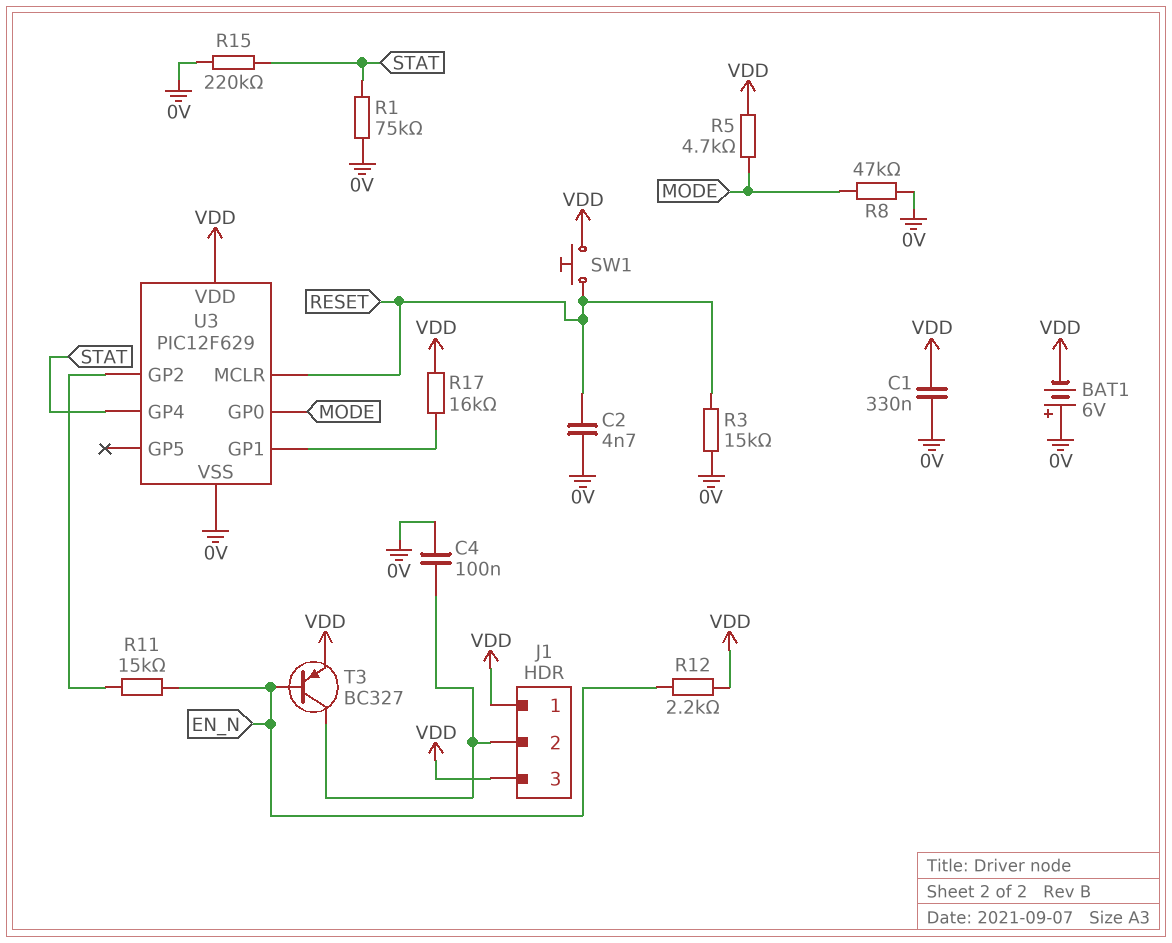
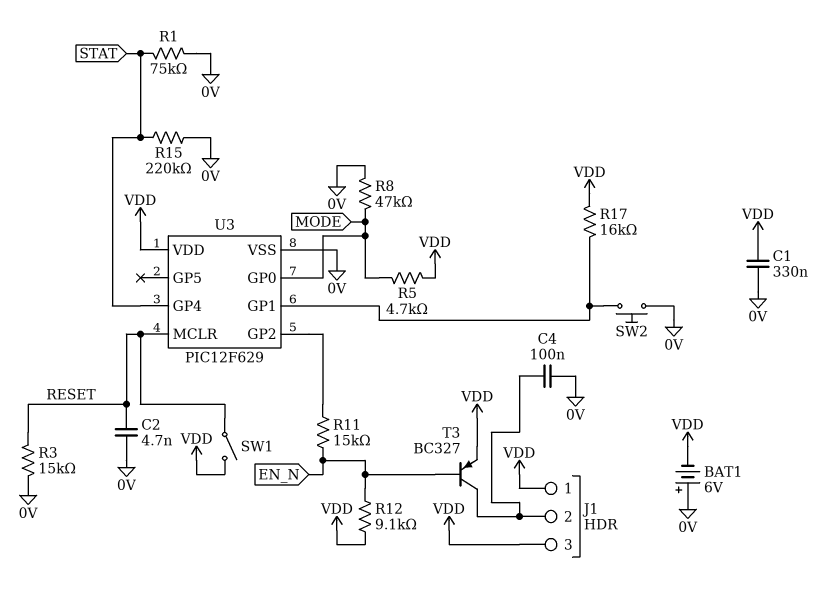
R12: 2.2k (EN_N, VDD) -> 9.1k (EN_N, VDD)
SW1: button (RESET, VDD) -> switch (RESET, VDD)
SW2: none -> button (0V, U3/GP1)

